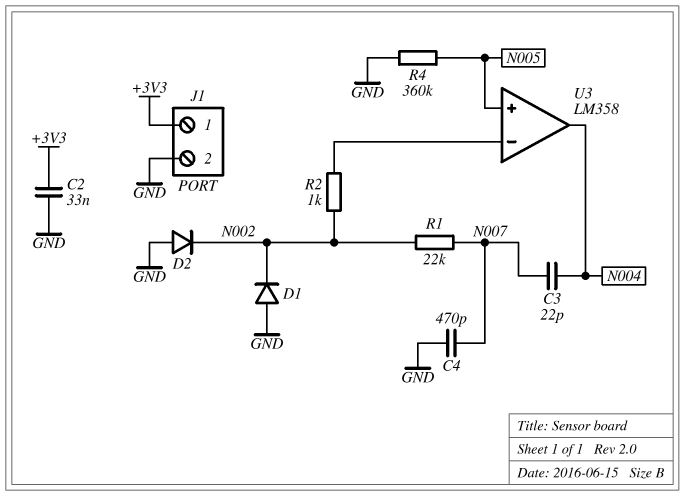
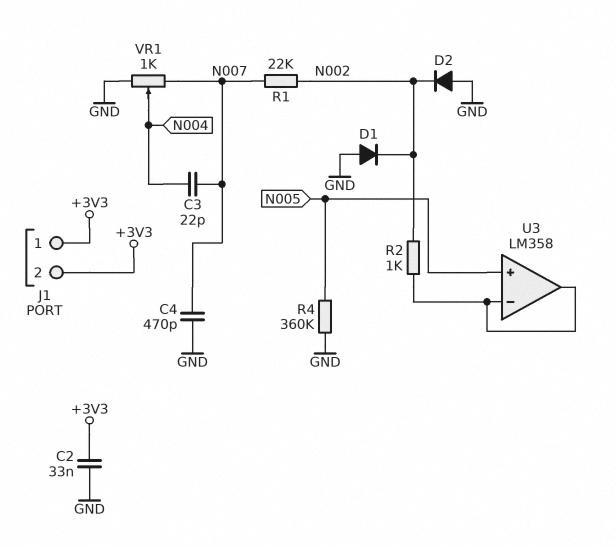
J1 pin 2: GND -> +3V3
U3 pin out: N004 -> U3/in-
VR1: none -> 1k (GND, N007, wiper N004)

